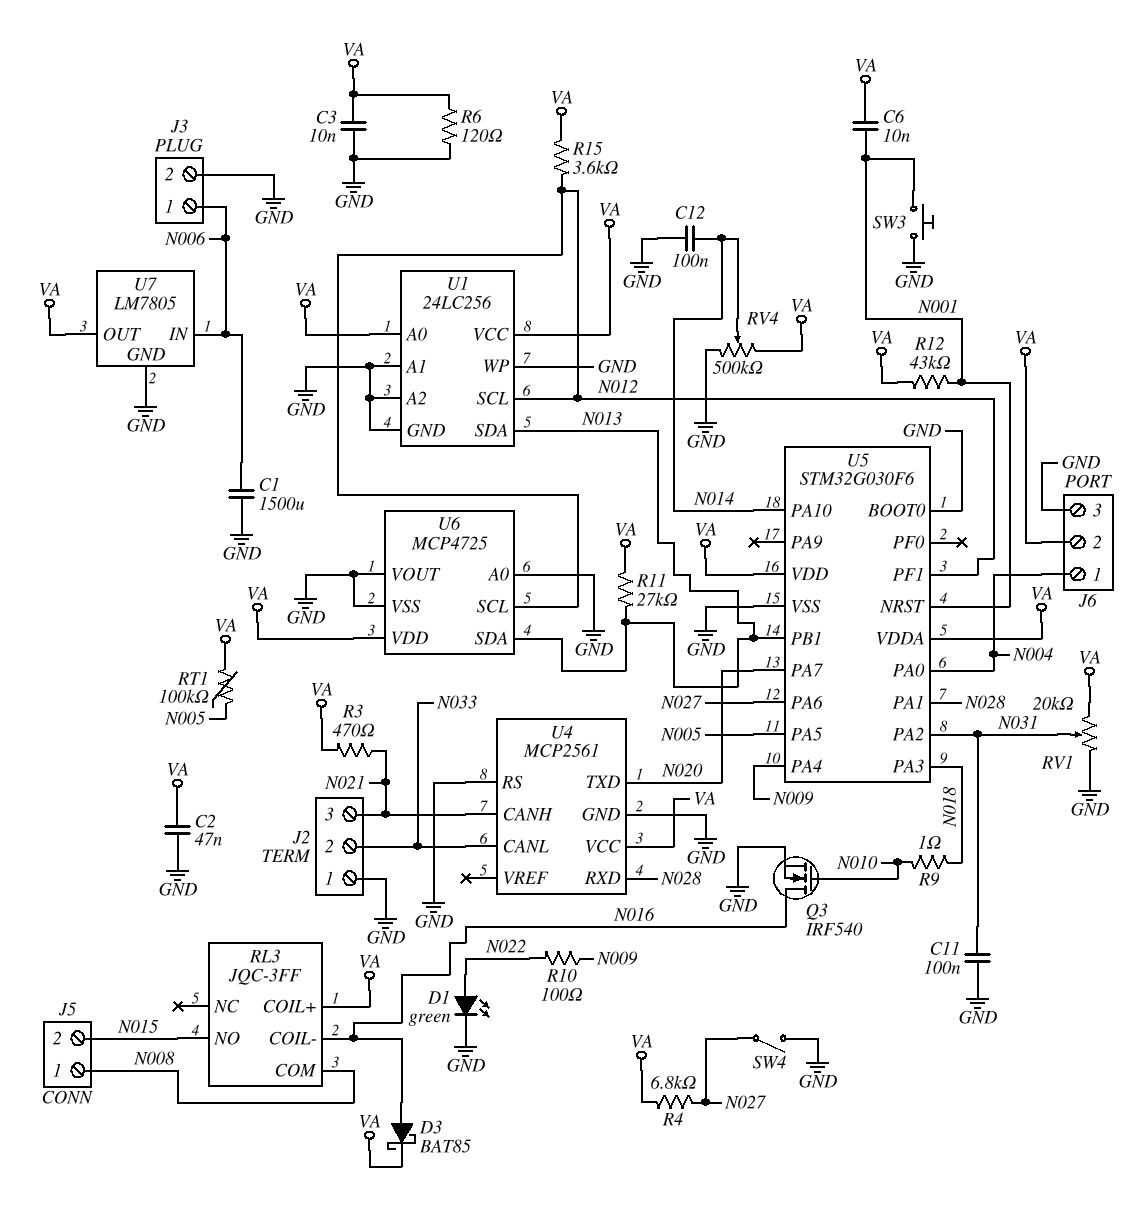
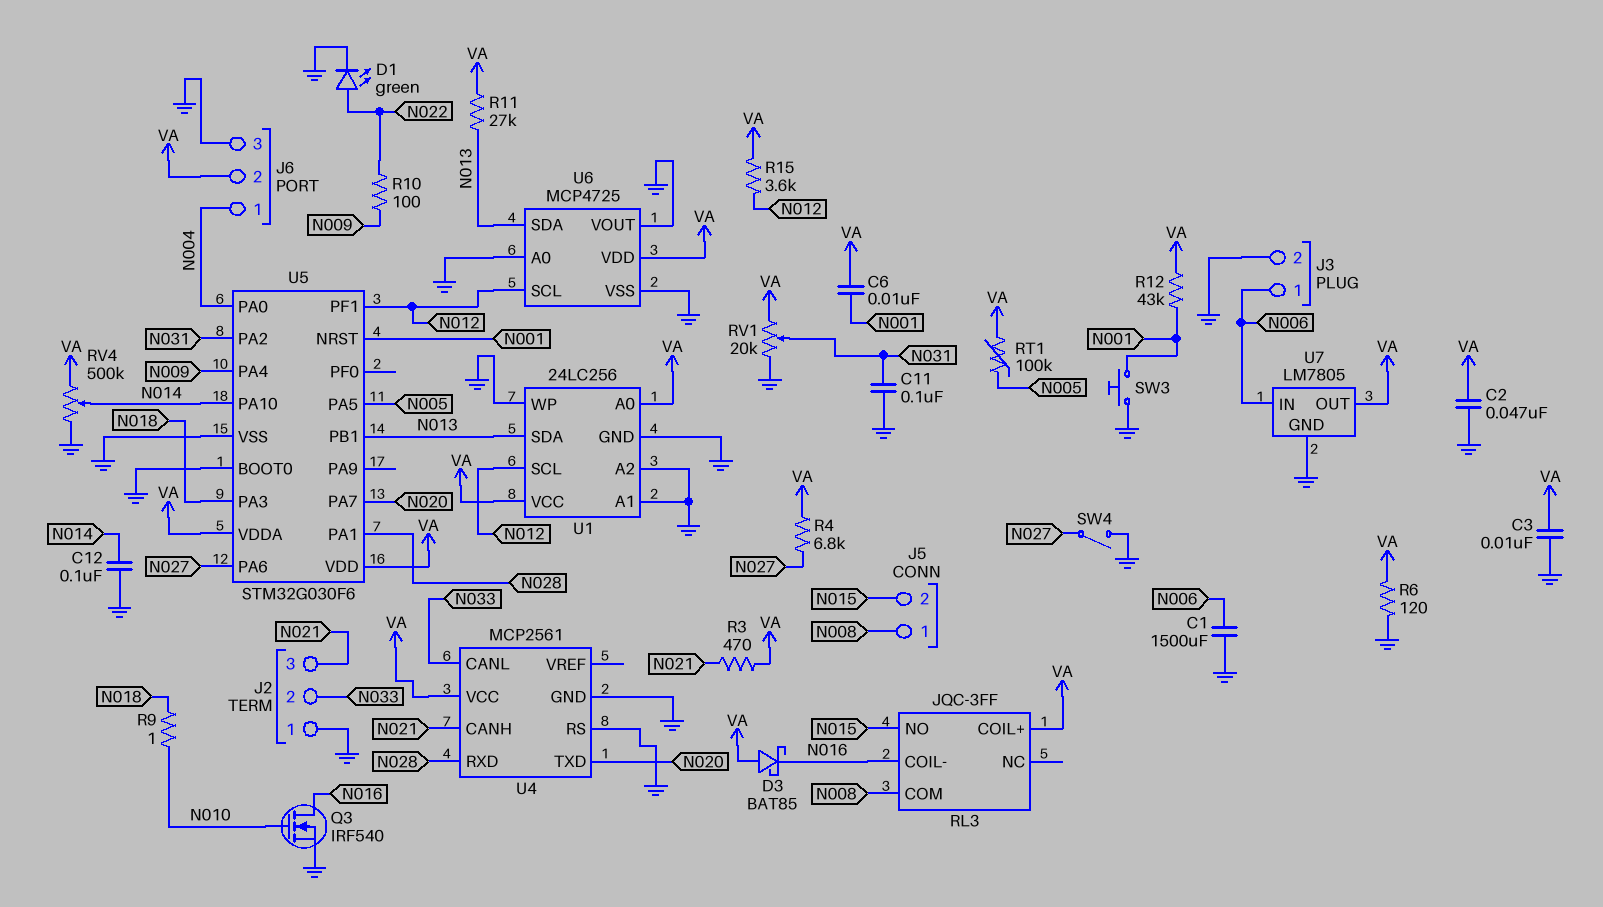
D3: schottky BAT85 (A N016, K VA) -> schottky BAT85 (A VA, K N016)

